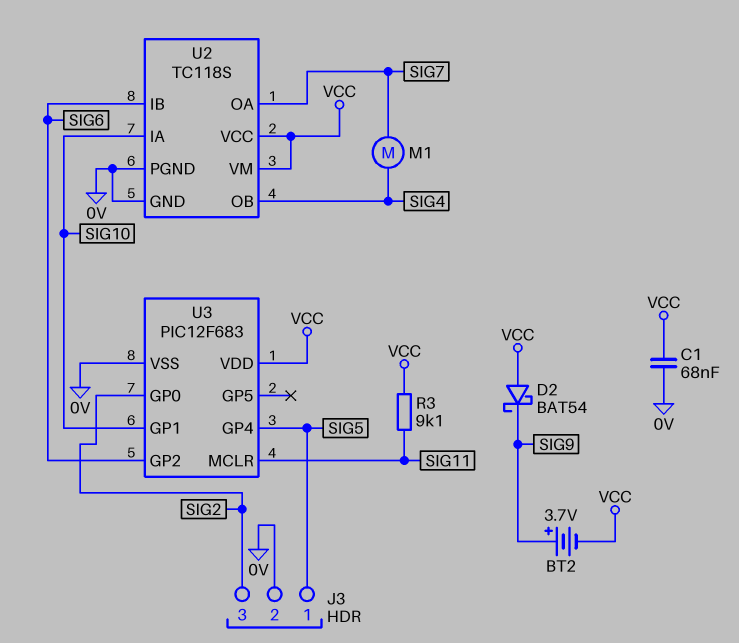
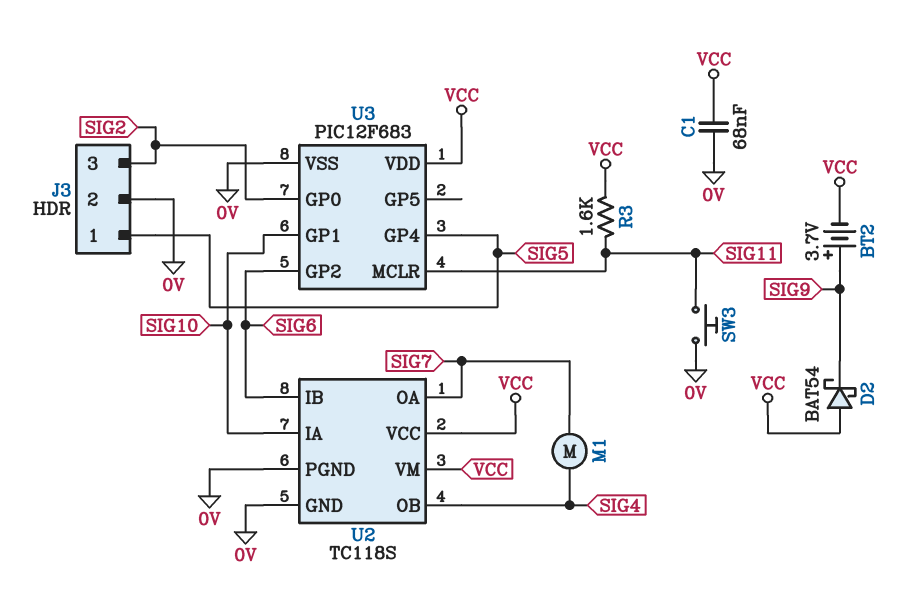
R3: 9.1k (SIG11, VCC) -> 1.6k (SIG11, VCC)
SW3: none -> button (0V, SIG11)

